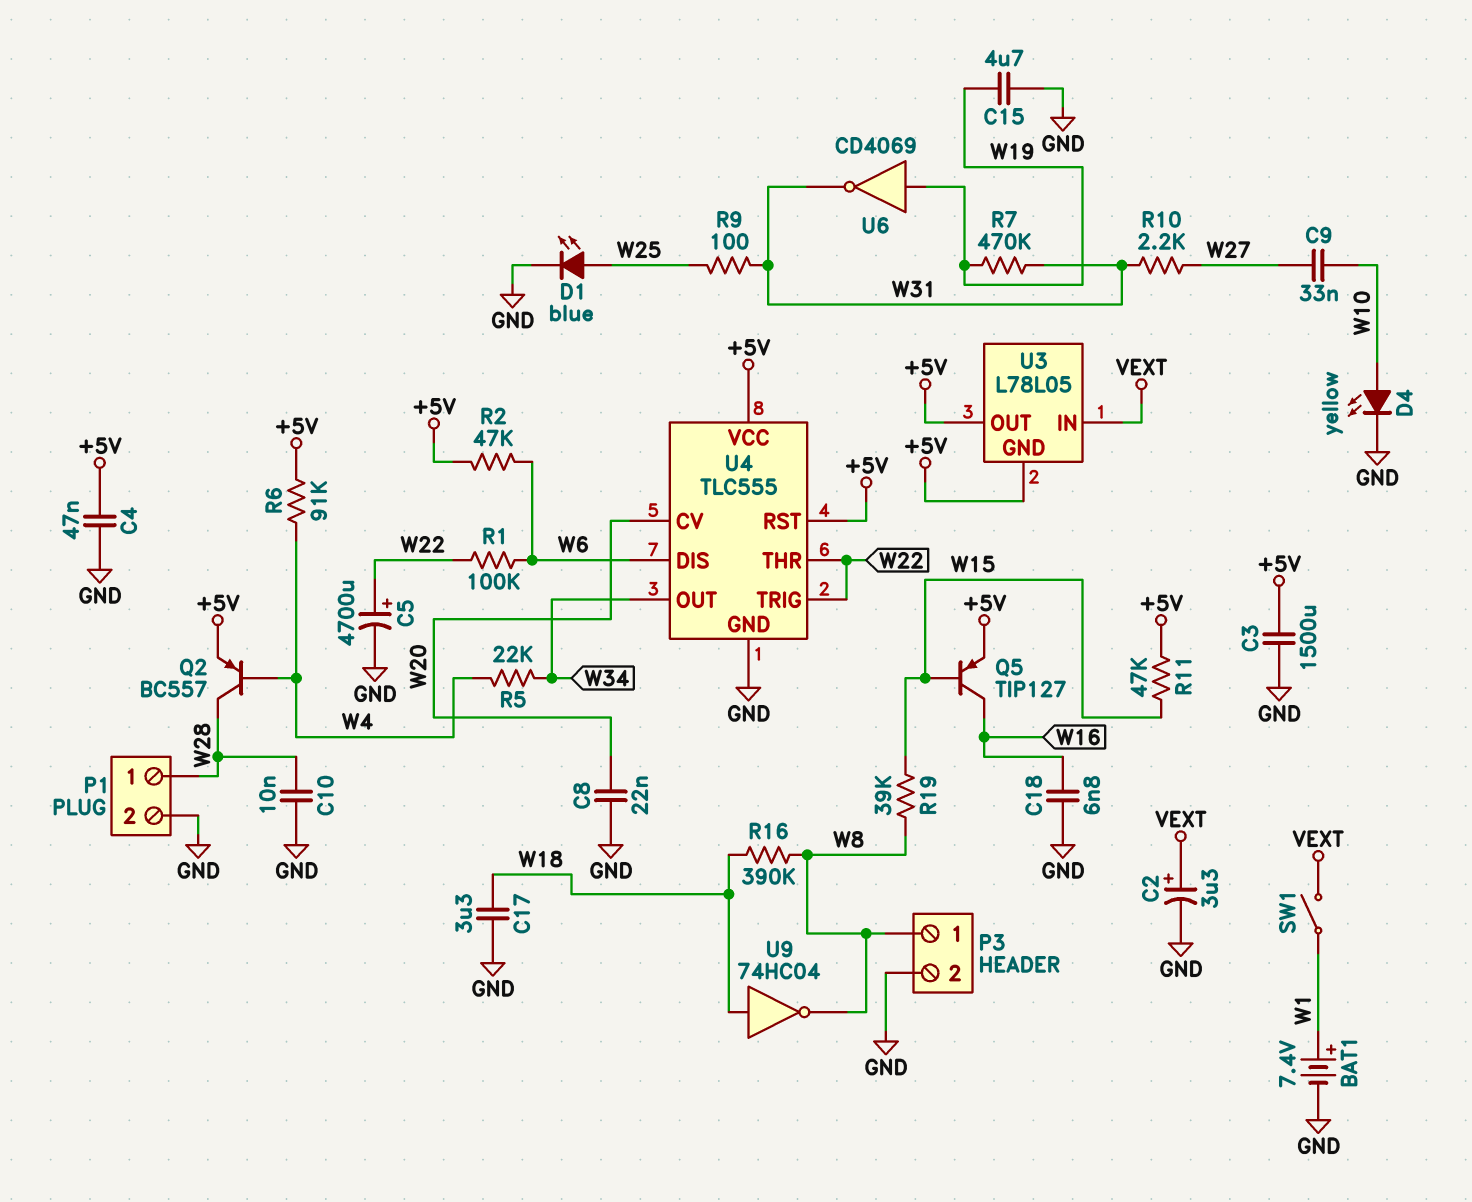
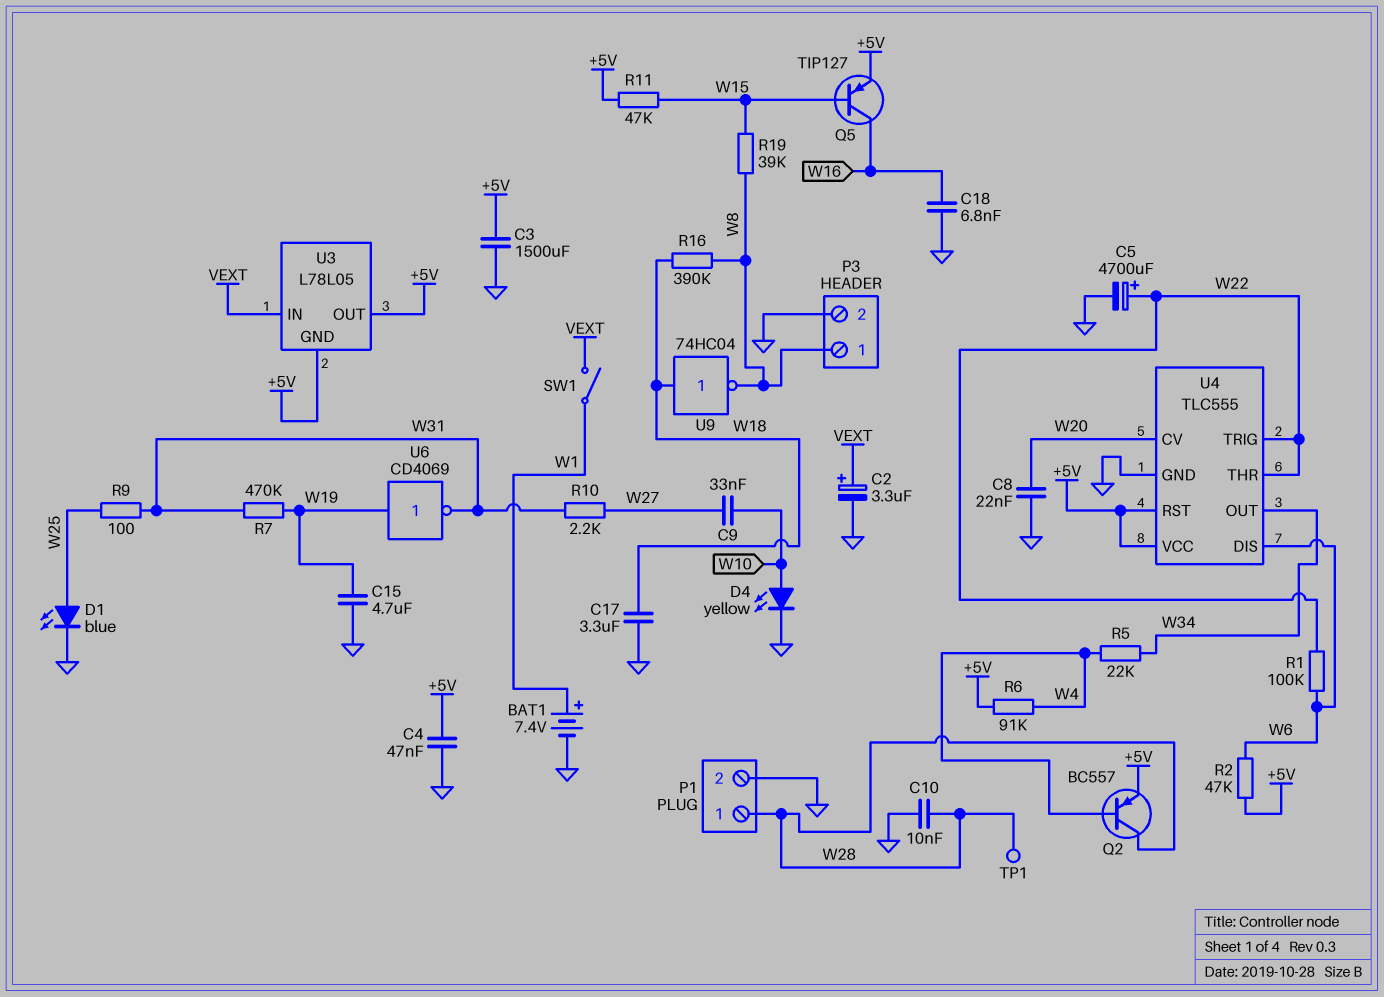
TP1: none -> test point (W28)

